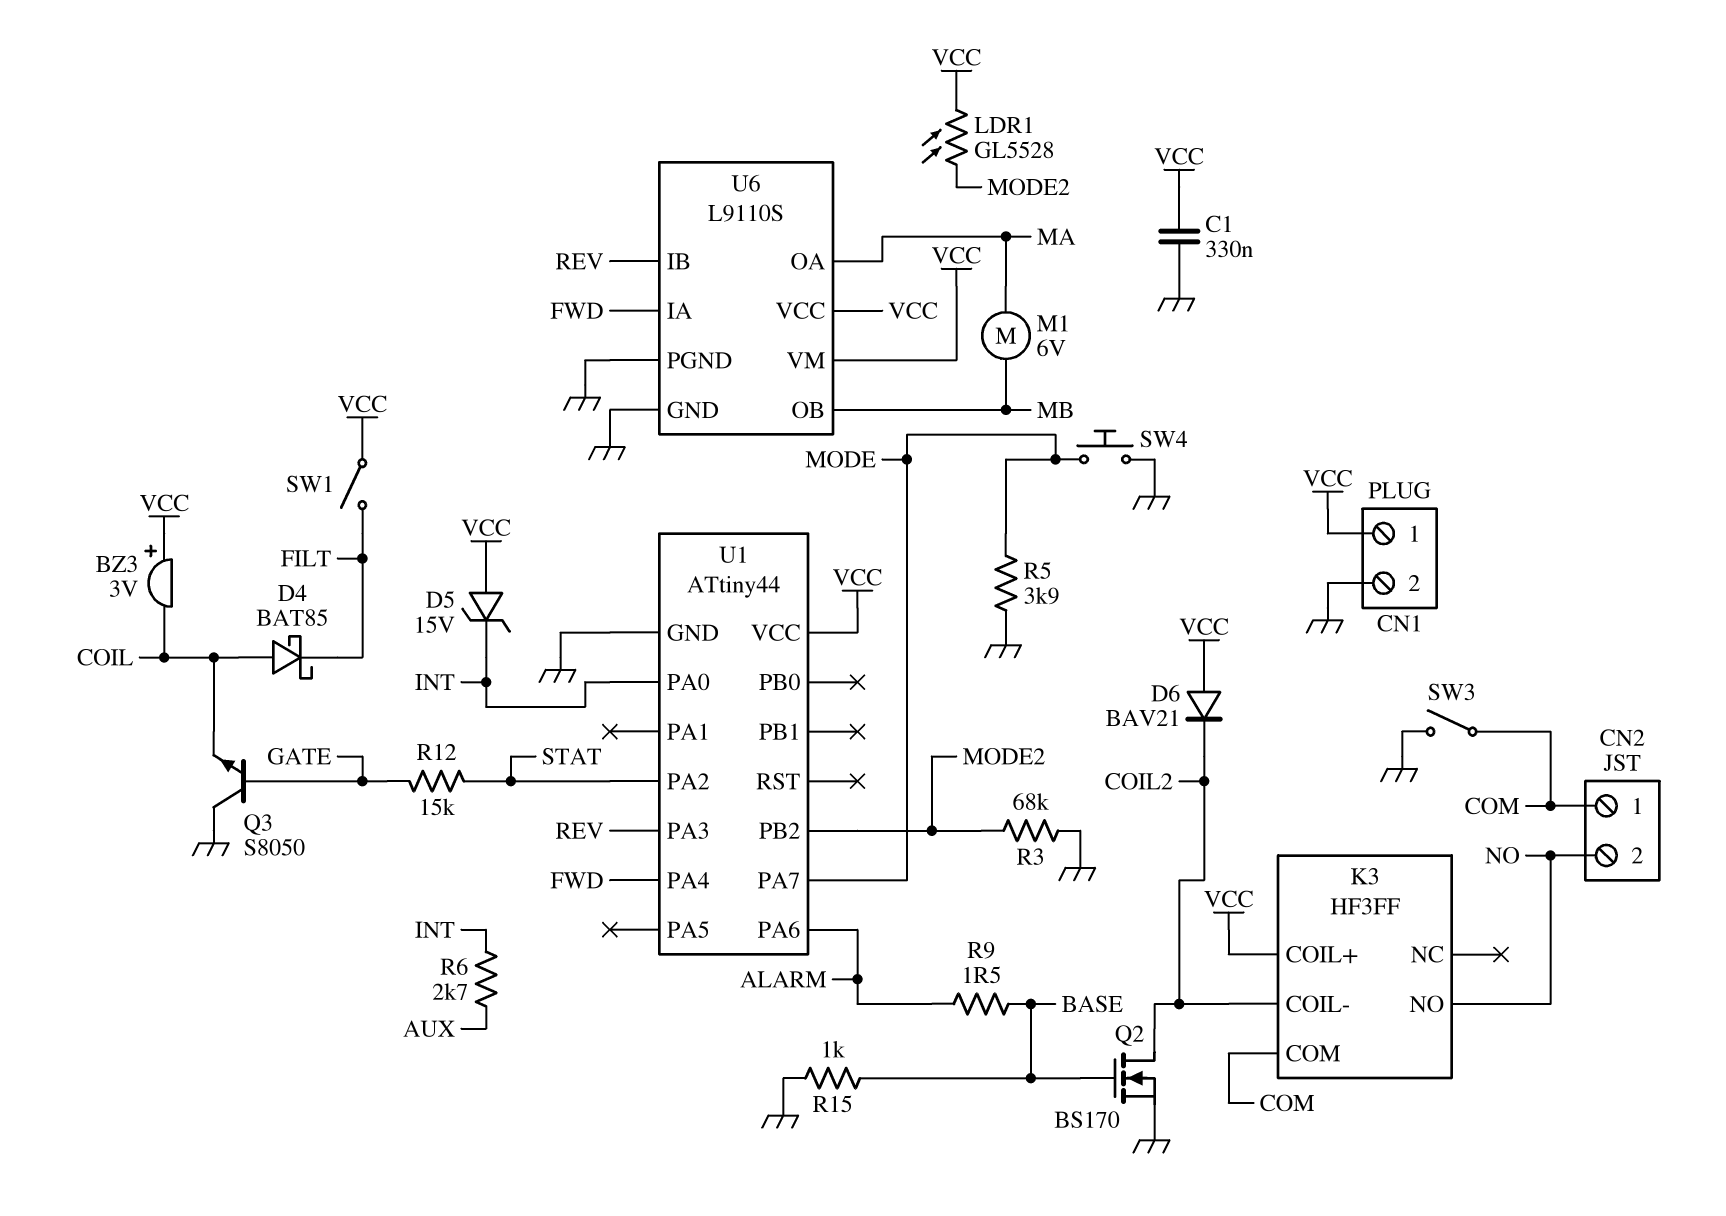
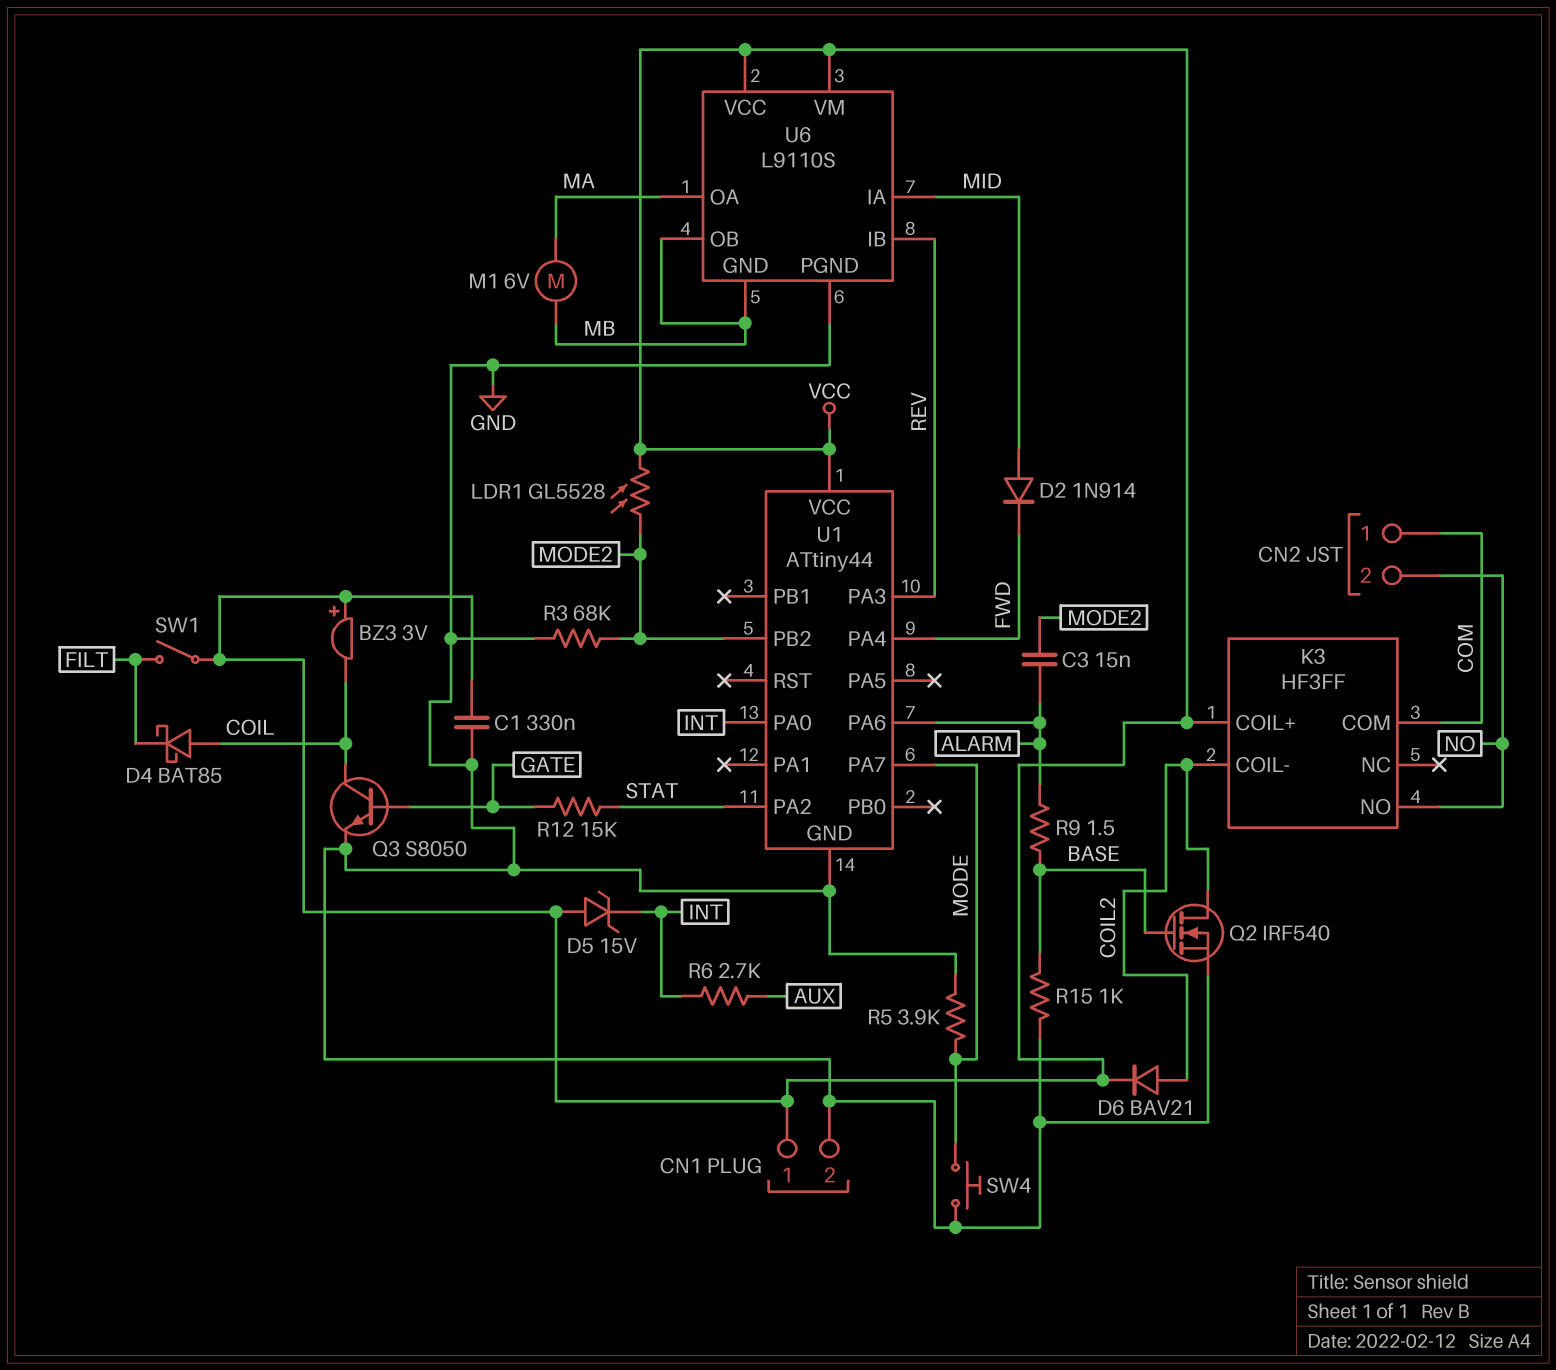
C3: none -> 15nF (ALARM, MODE2)
D2: none -> diode 1N914 (A MID, K FWD)
D6: diode BAV21 (A VCC, K COIL2) -> diode BAV21 (A COIL2, K VCC)
Q2: NMOS BS170 (G BASE, D COIL2, S GND) -> NMOS IRF540 (G BASE, D COIL2, S GND)
Q3: NPN S8050 (B GATE, C GND, E COIL) -> NPN S8050 (B GATE, C COIL, E GND)
SW3: switch (COM, GND) -> none
U6 pin GND: GND -> MB
U6 pin IA: FWD -> MID

